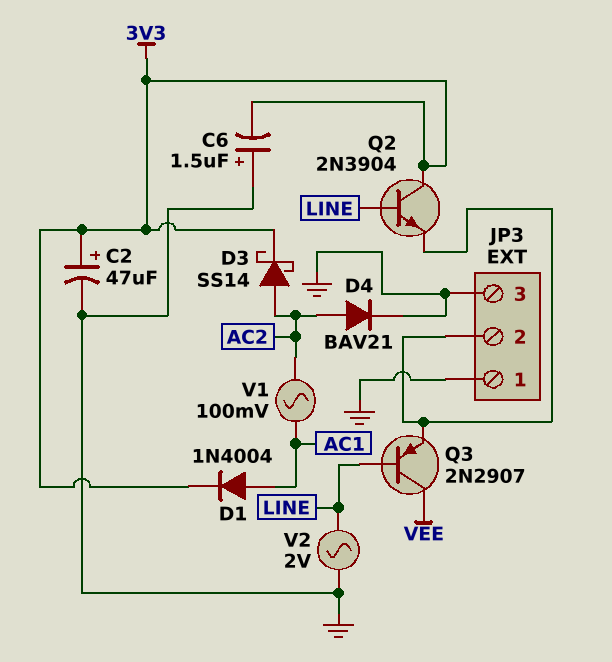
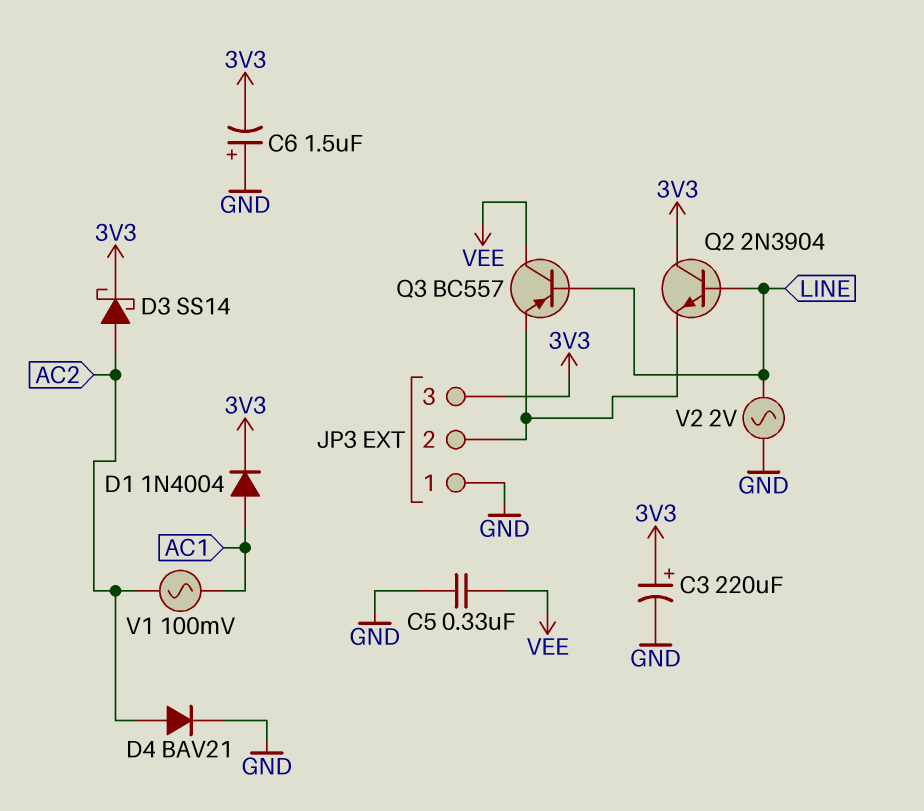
C2: 47uF (plus 3V3, minus GND) -> none
C3: none -> 220uF (plus 3V3, minus GND)
C5: none -> 330nF (GND, VEE)
JP3 pin 3: GND -> 3V3
Q3: PNP 2N2907 (B LINE, C VEE, E JP3/2) -> PNP BC557 (B LINE, C VEE, E JP3/2)

